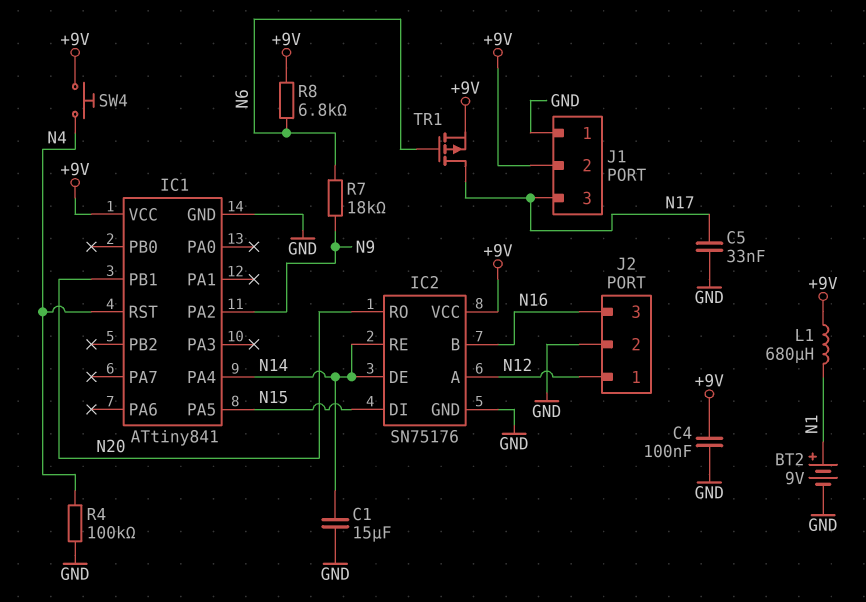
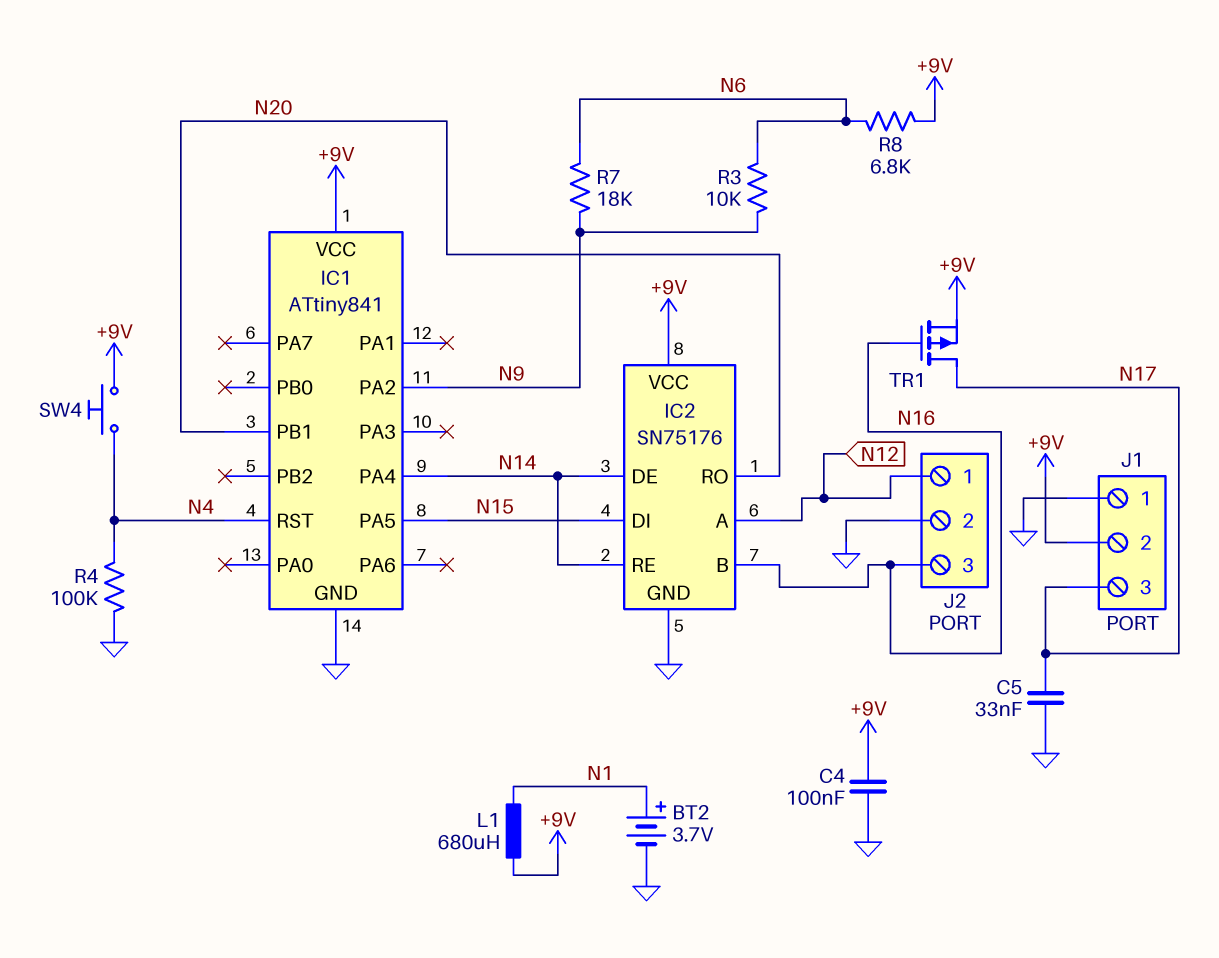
BT2: 9V (plus N1, minus GND) -> 3.7V (plus N1, minus GND)
C1: 15uF (GND, N14) -> none
R3: none -> 10k (N6, N9)
TR1: PMOS (G N6, D N17, S +9V) -> PMOS (G N16, D N17, S +9V)

